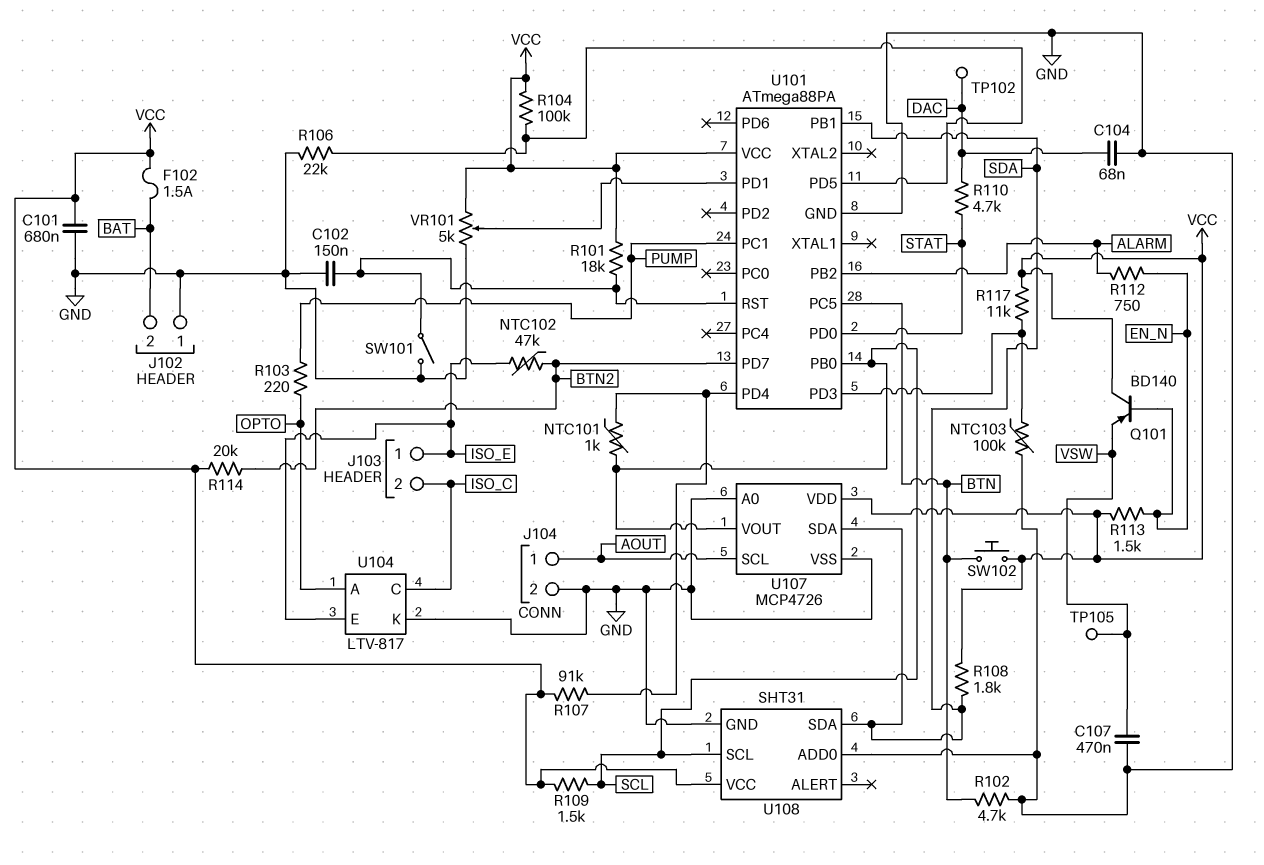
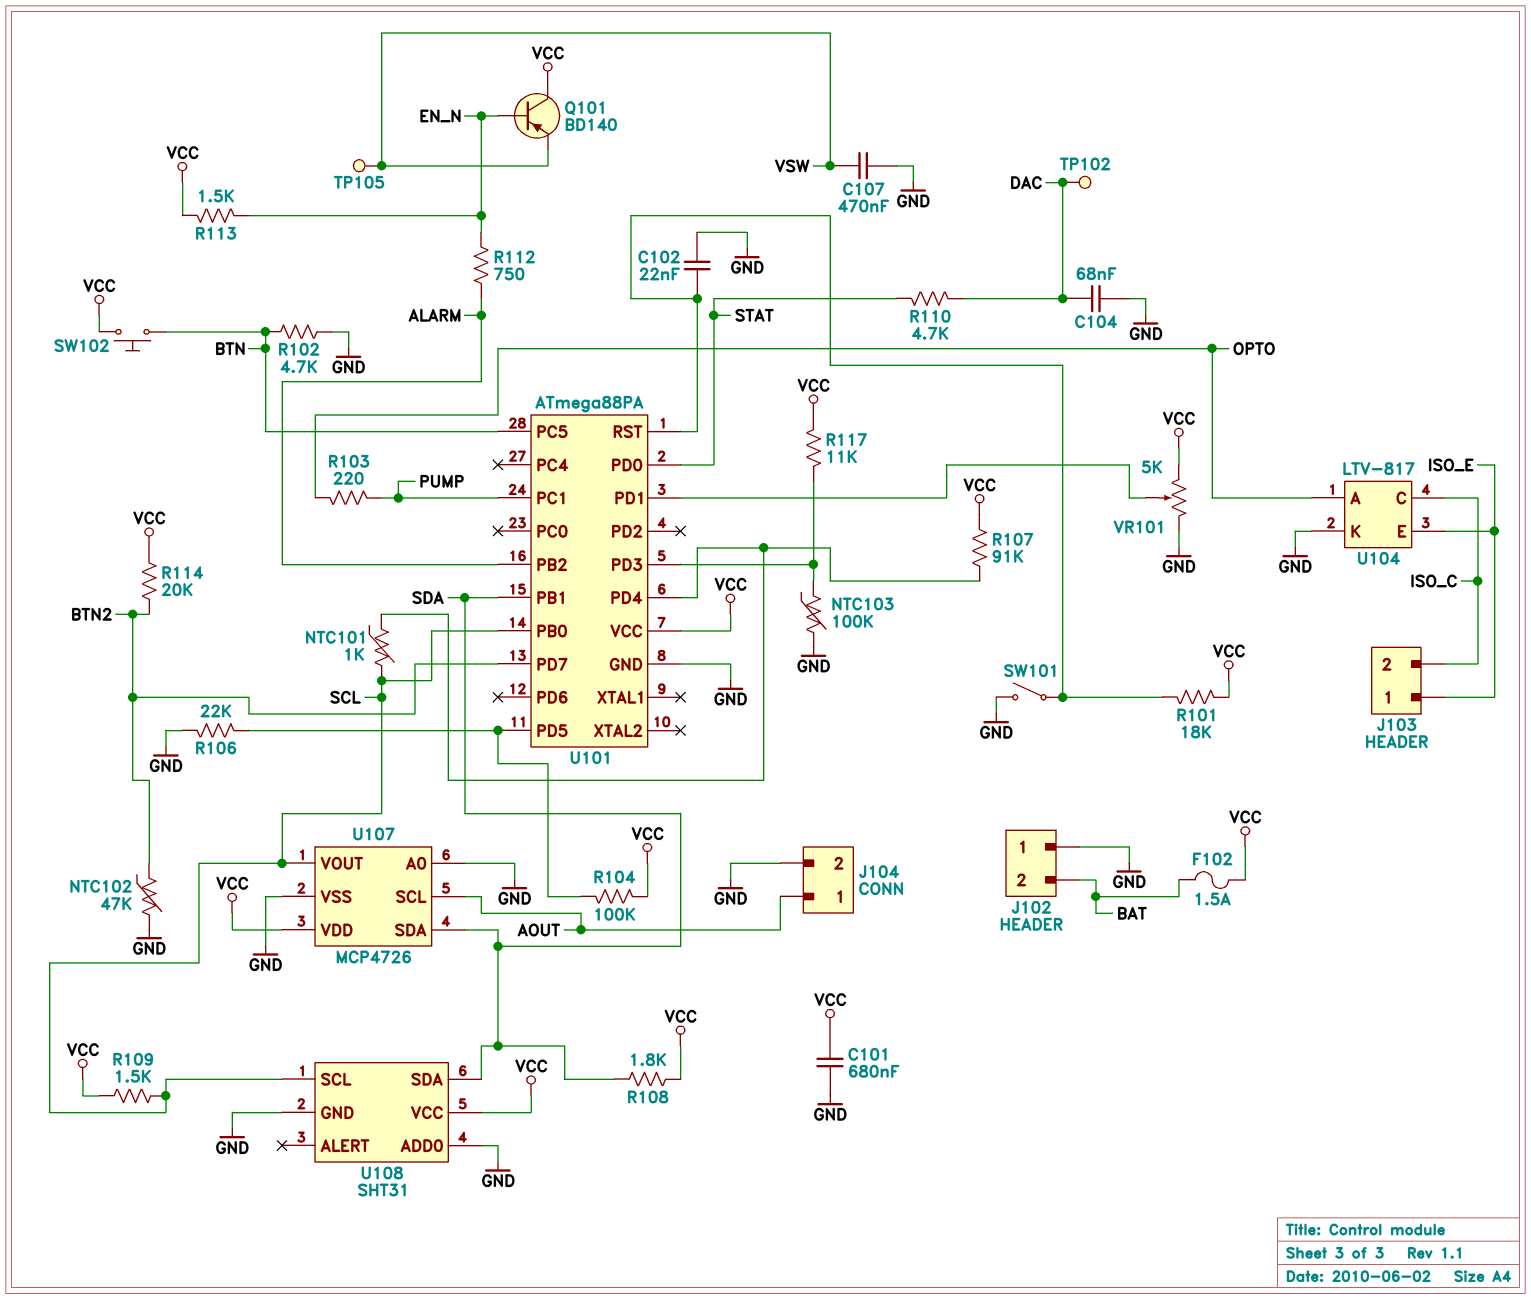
C102: 150nF (GND, U101/RST) -> 22nF (GND, U101/RST)
NTC102: 47k (BTN2, ISO_E) -> 47k (BTN2, GND)

